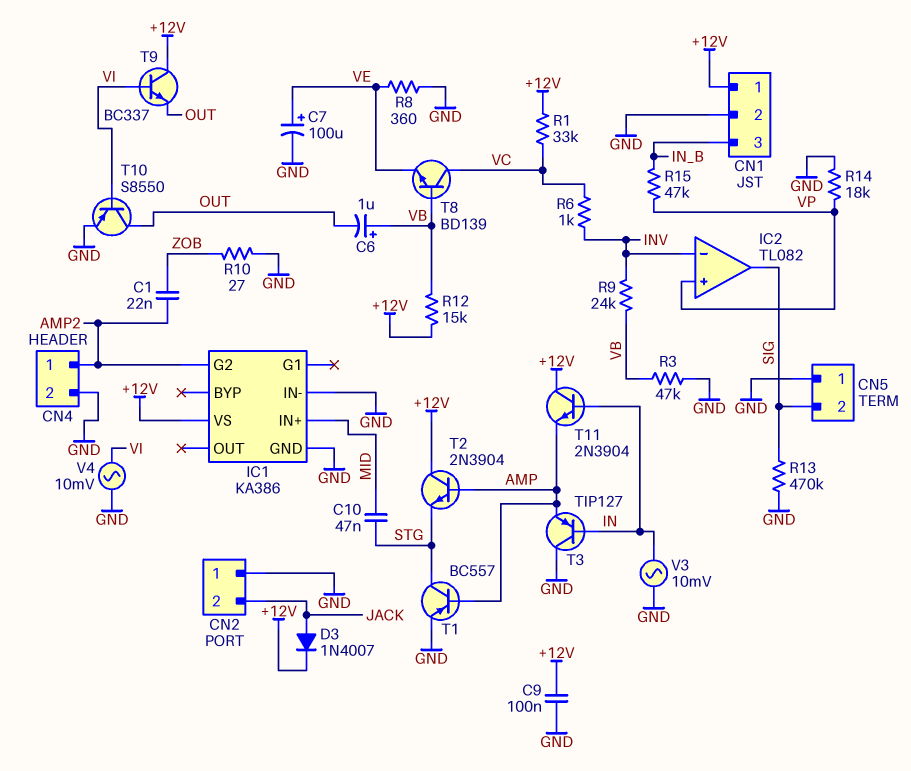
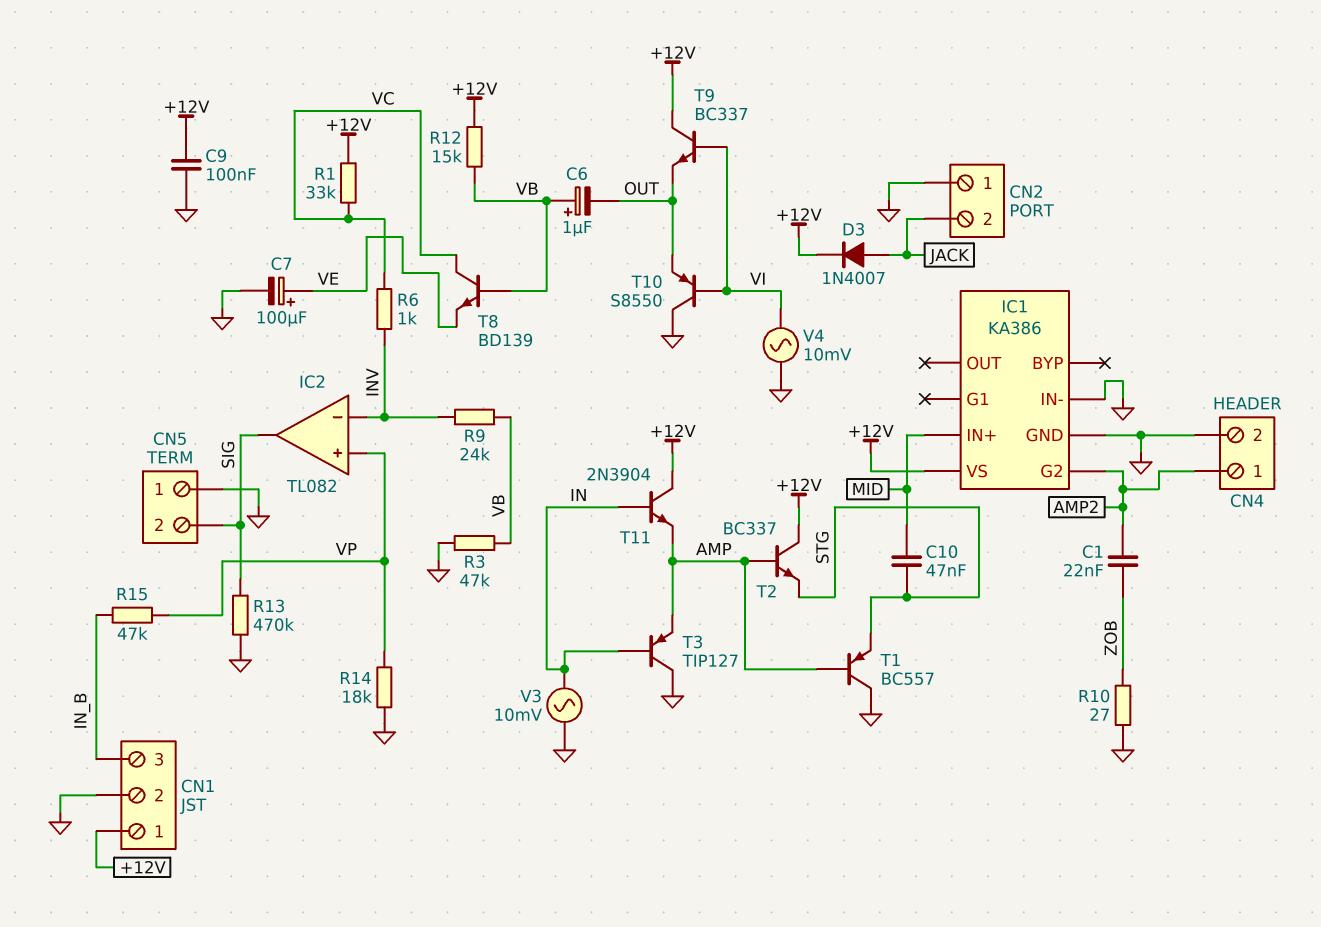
R8: 360 (GND, VE) -> none
T1: PNP BC557 (B AMP, C STG, E GND) -> PNP BC557 (B AMP, C GND, E STG)
T2: NPN 2N3904 (B AMP, C +12V, E STG) -> NPN BC337 (B AMP, C +12V, E STG)
T10: PNP S8550 (B VI, C OUT, E GND) -> PNP S8550 (B VI, C GND, E OUT)

